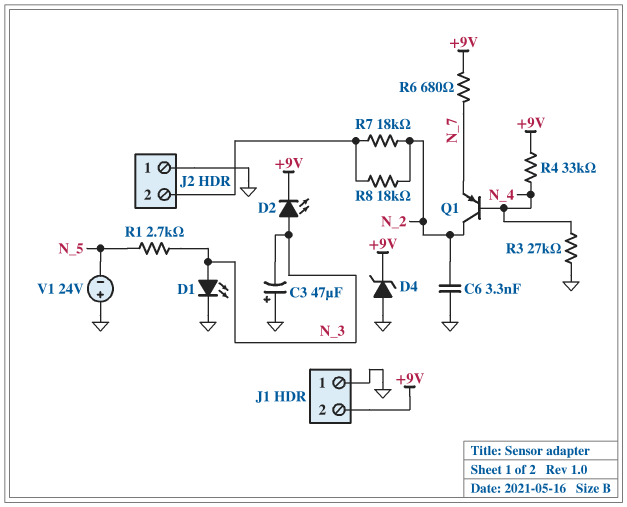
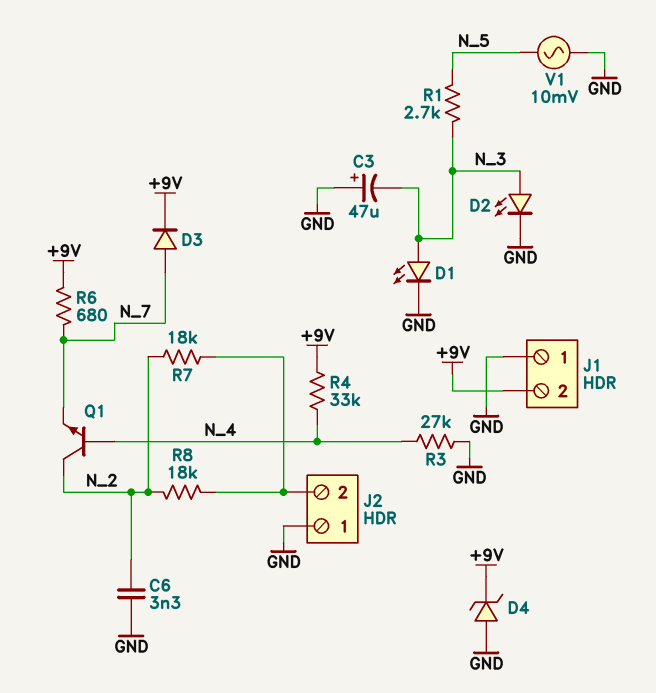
D2: LED (A N_3, K +9V) -> LED (A N_3, K GND)
D3: none -> diode (A N_7, K +9V)
Q1: PNP (B N_4, C N_2, E N_7) -> NPN (B N_4, C N_2, E N_7)
V1: 24V (plus GND, minus N_5) -> AC 10mV (GND, N_5)

